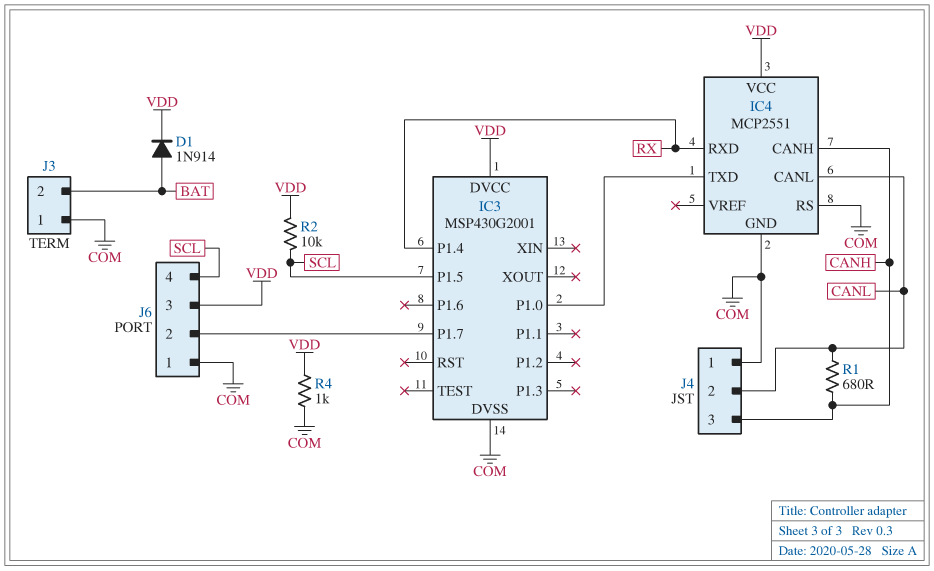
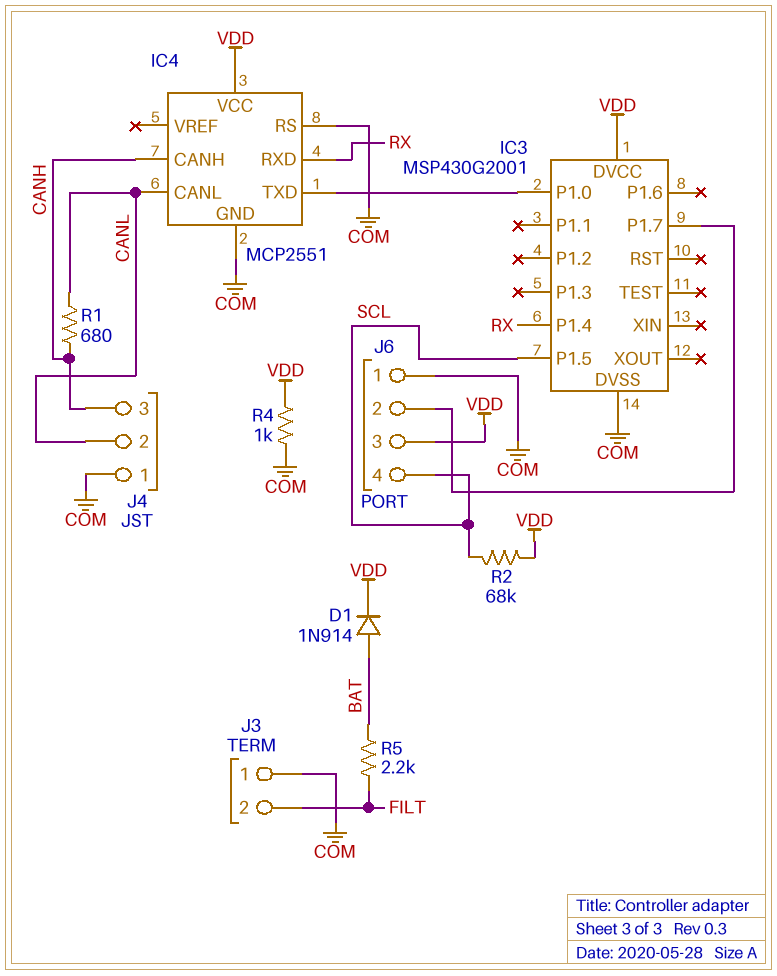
J3 pin 2: BAT -> FILT
R2: 10k (SCL, VDD) -> 68k (SCL, VDD)
R5: none -> 2.2k (BAT, FILT)

